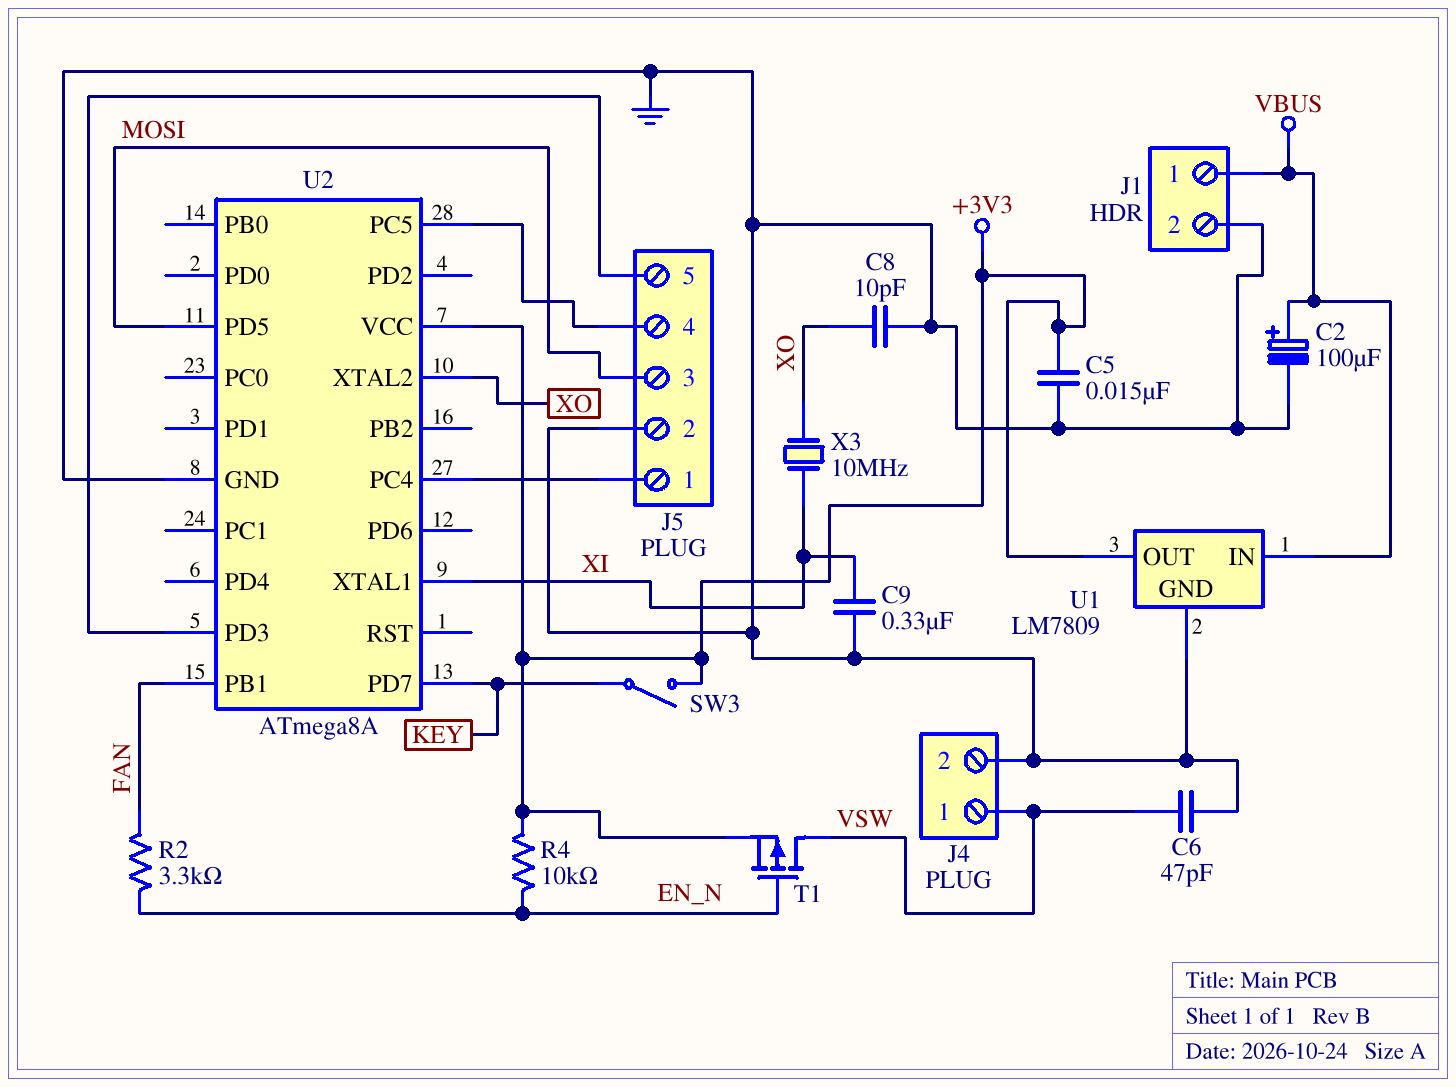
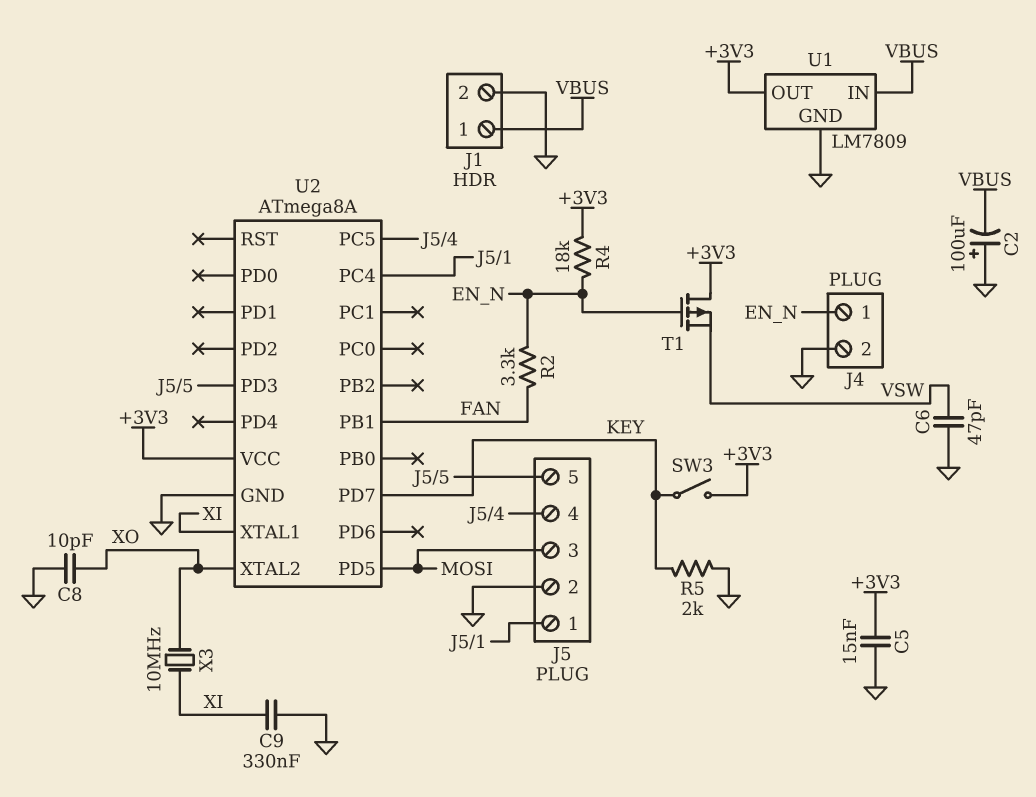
C2: 100uF (plus VBUS, minus GND) -> 100uF (plus GND, minus VBUS)
J4 pin 1: VSW -> EN_N
R4: 10k (+3V3, EN_N) -> 18k (+3V3, EN_N)
R5: none -> 2k (GND, KEY)
T1: PMOS (G EN_N, D VSW, S +3V3) -> PMOS (G EN_N, D +3V3, S VSW)

